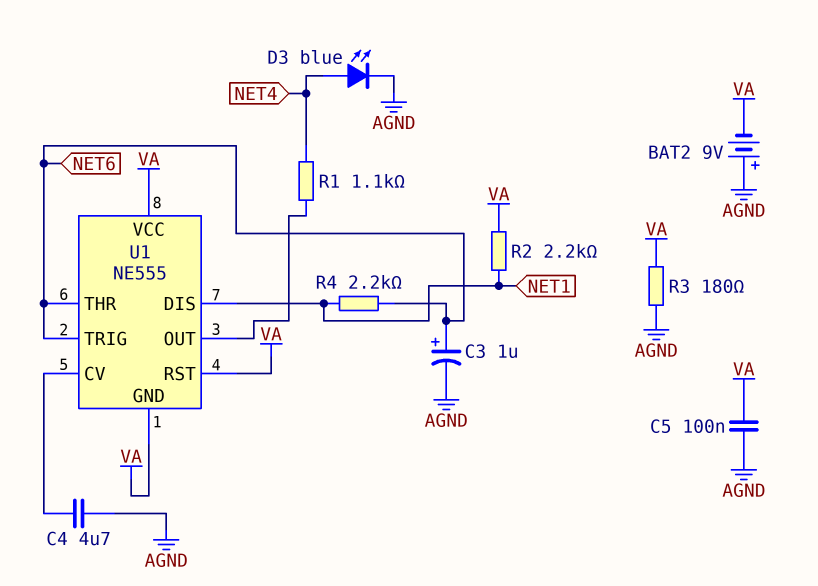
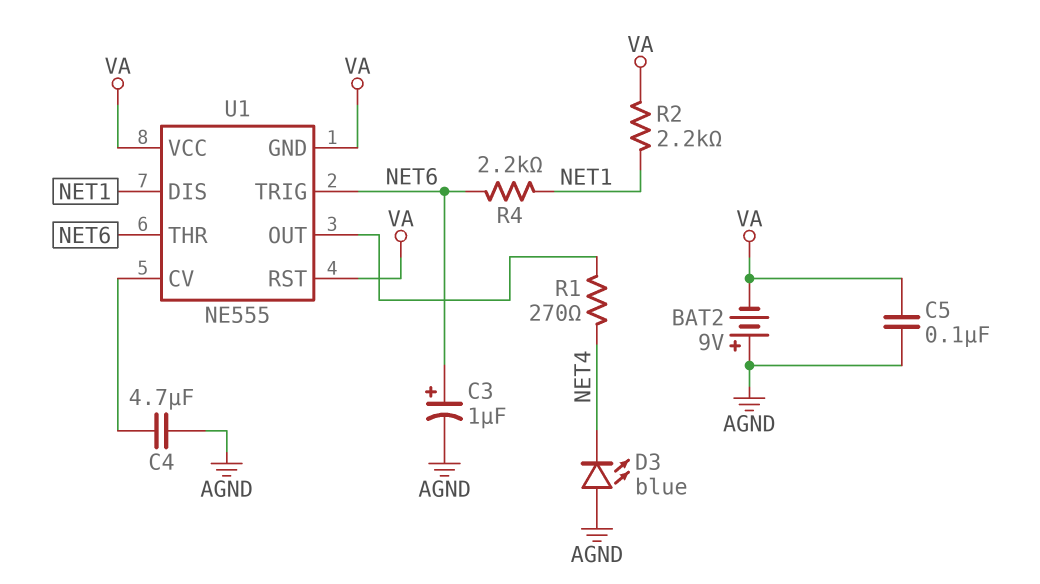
D3: LED blue (A NET4, K AGND) -> LED blue (A AGND, K NET4)
R1: 1.1k (NET4, U1/OUT) -> 270 (NET4, U1/OUT)
R3: 180 (AGND, VA) -> none

